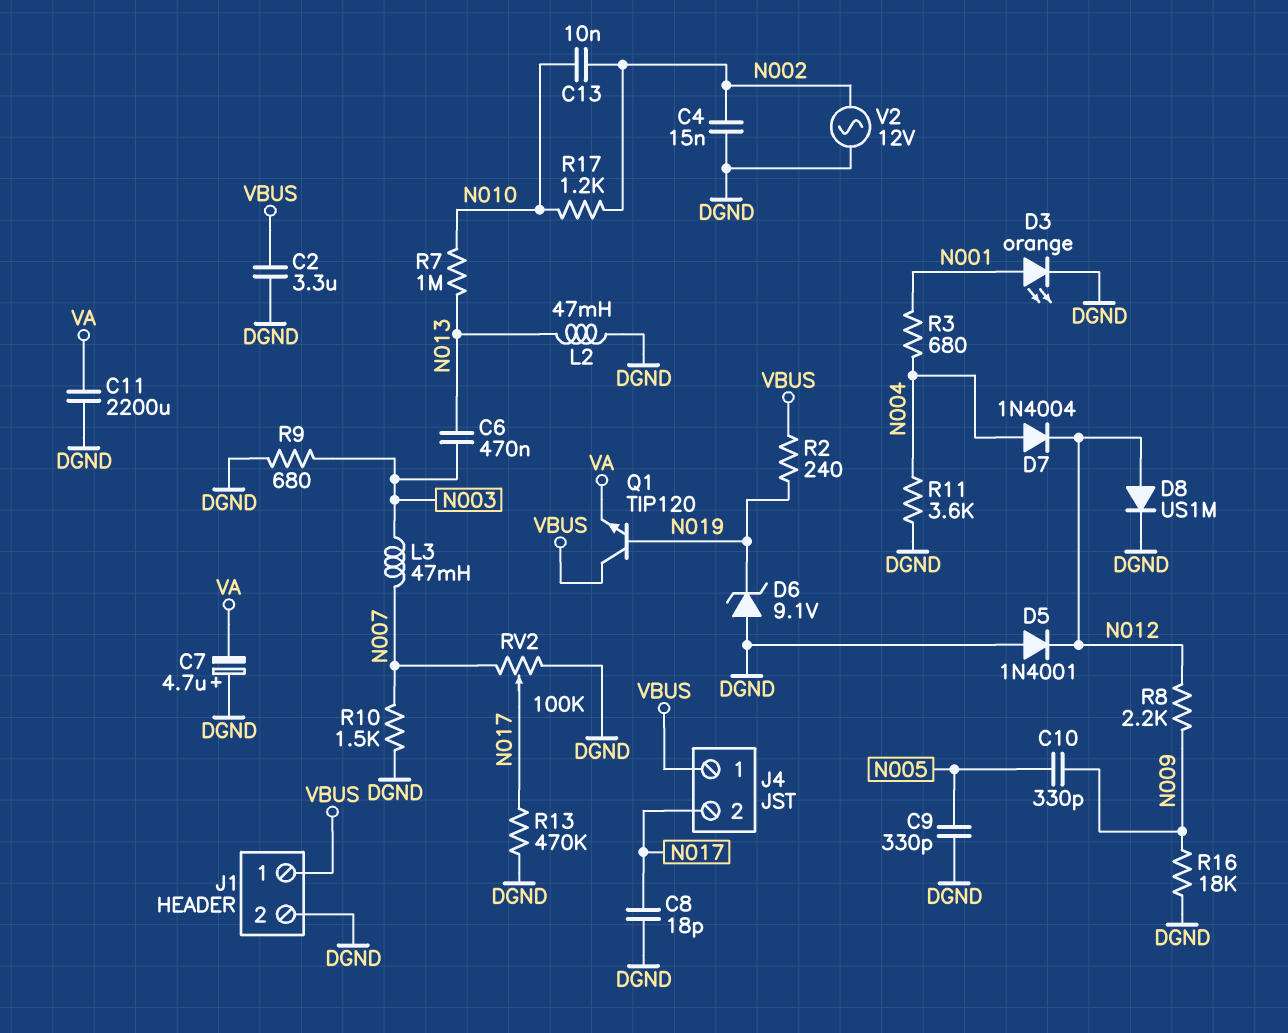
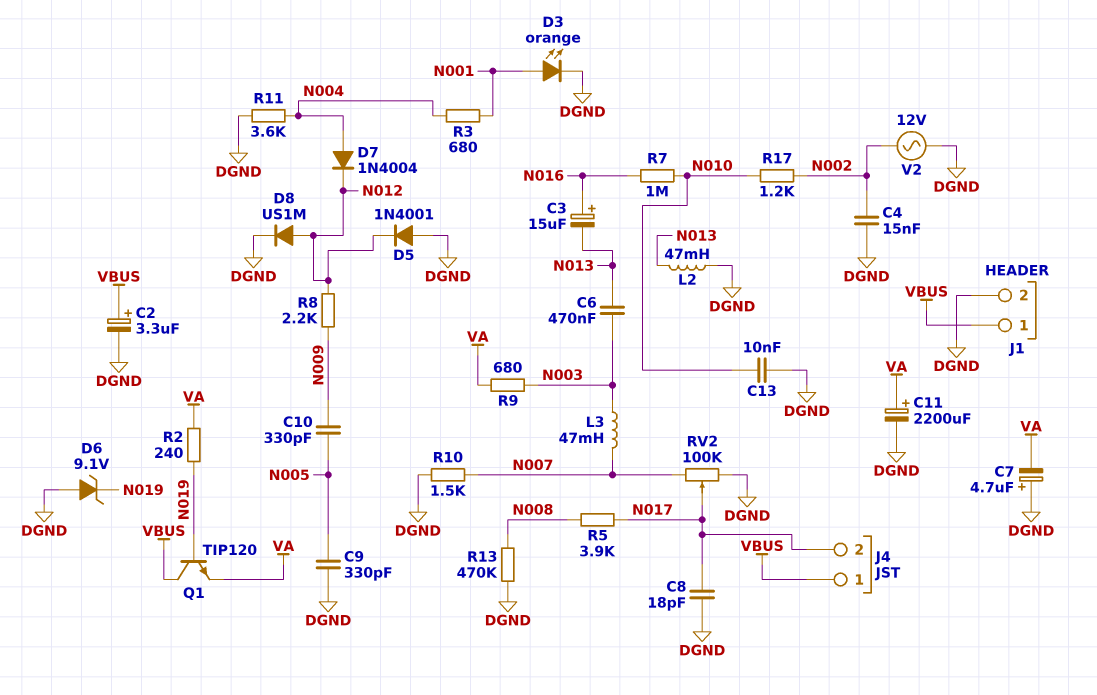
C2: 3.3uF (DGND, VBUS) -> 3.3uF (plus VBUS, minus DGND)
C3: none -> 15uF (plus N016, minus N013)
C11: 2200uF (DGND, VA) -> 2200uF (plus VA, minus DGND)
C13: 10nF (N002, N010) -> 10nF (DGND, N010)
R2: 240 (N019, VBUS) -> 240 (N019, VA)
R5: none -> 3.9k (N008, N017)
R7: 1M (N010, N013) -> 1M (N010, N016)
R9: 680 (DGND, N003) -> 680 (N003, VA)
R13: 470k (DGND, N017) -> 470k (DGND, N008)
R16: 18k (DGND, N009) -> none

